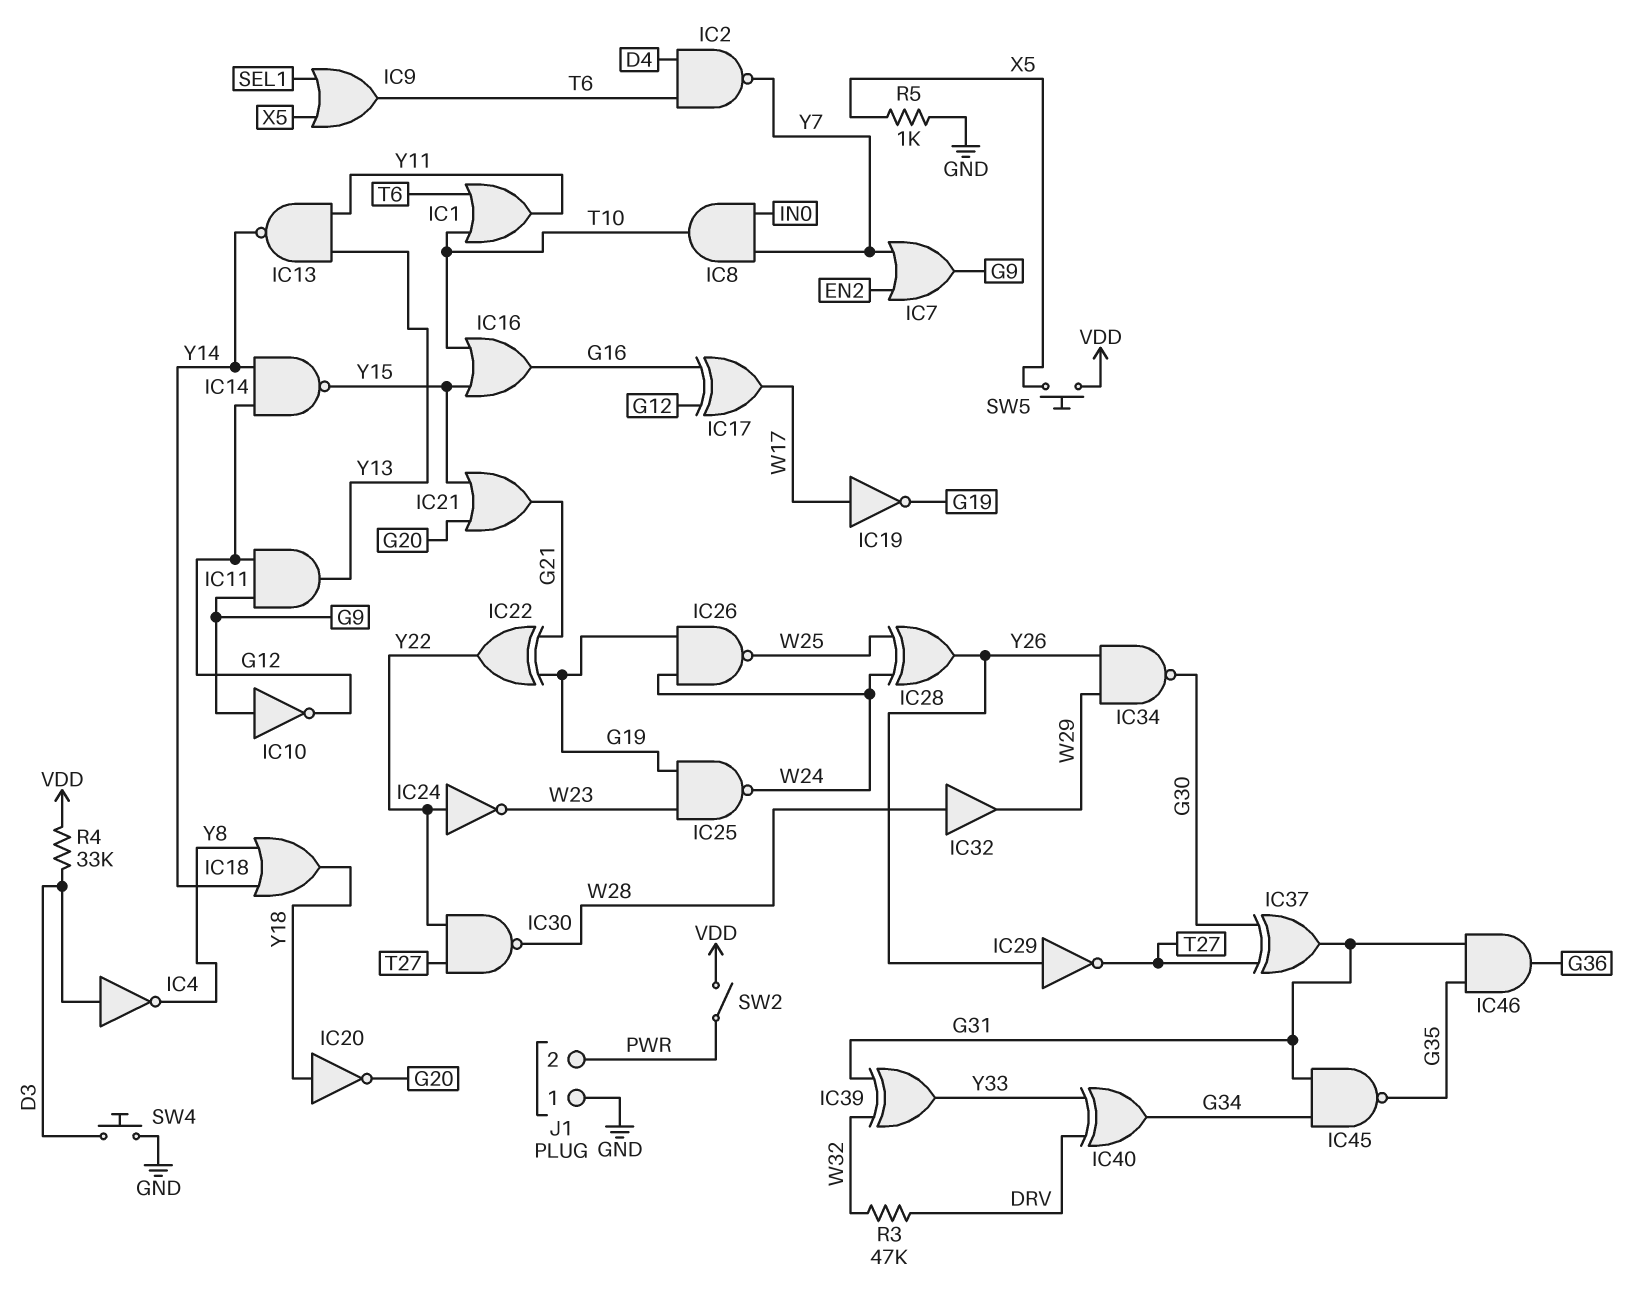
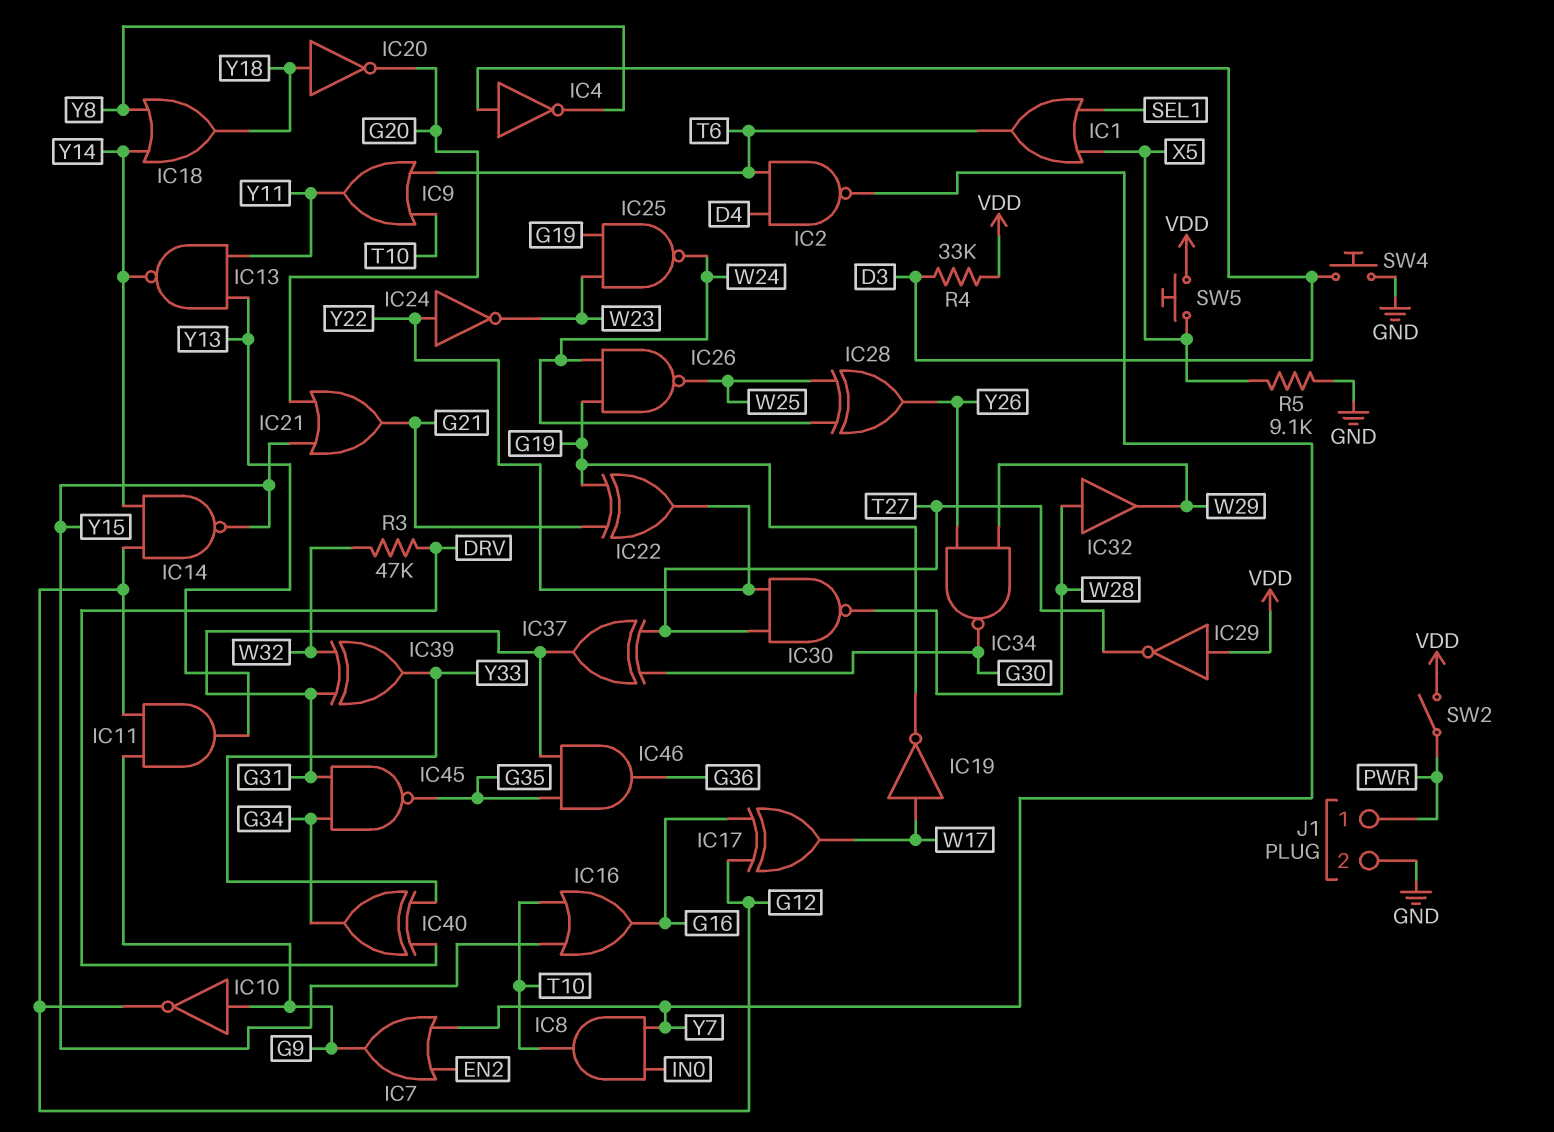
IC1: OR (in T6, in T10, out Y11) -> OR (in SEL1, in X5, out T6)
IC9: OR (in SEL1, in X5, out T6) -> OR (in T6, in T10, out Y11)
IC29: NOT (in Y26, out T27) -> NOT (in VDD, out T27)
J1 pin 1: GND -> PWR
J1 pin 2: PWR -> GND
R5: 1k (GND, X5) -> 9.1k (GND, X5)

